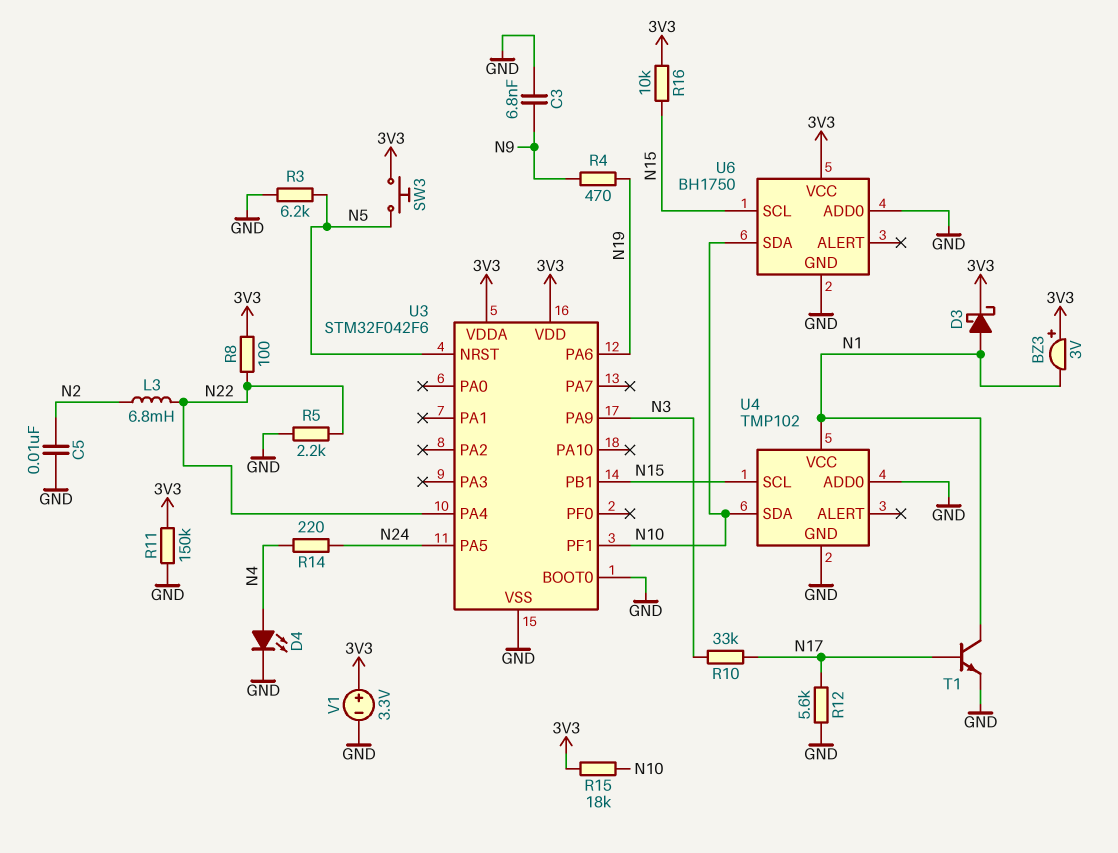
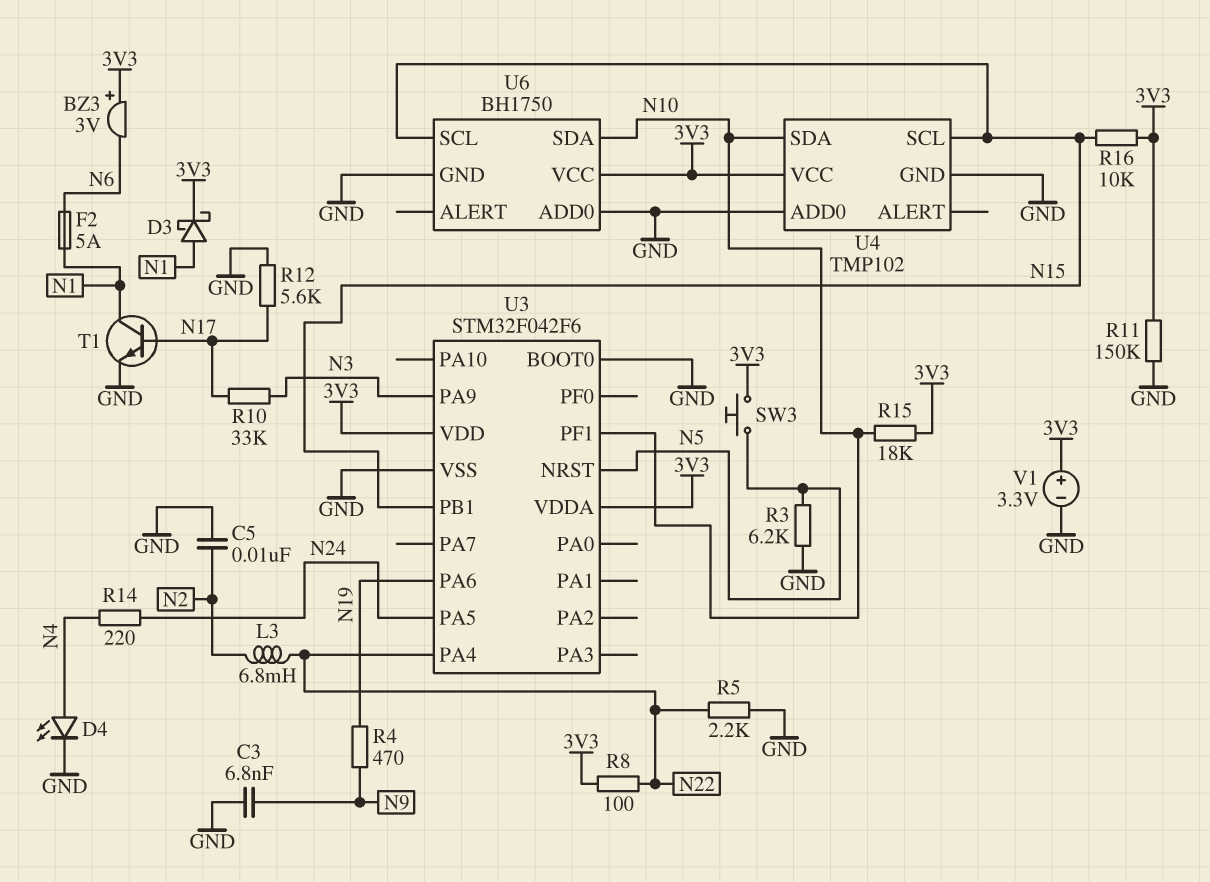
BZ3: buzzer 3V (plus 3V3, minus N1) -> buzzer 3V (plus 3V3, minus N6)
F2: none -> 5A (N1, N6)
U4 pin VCC: N1 -> 3V3

